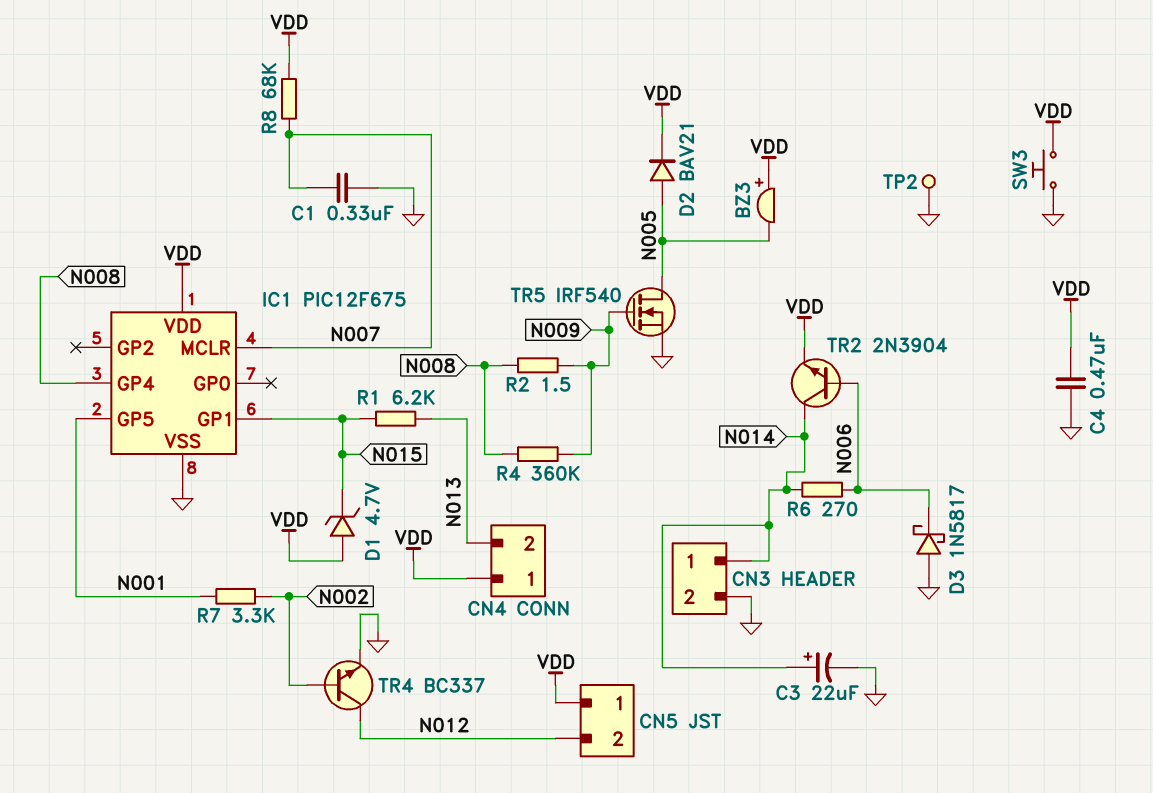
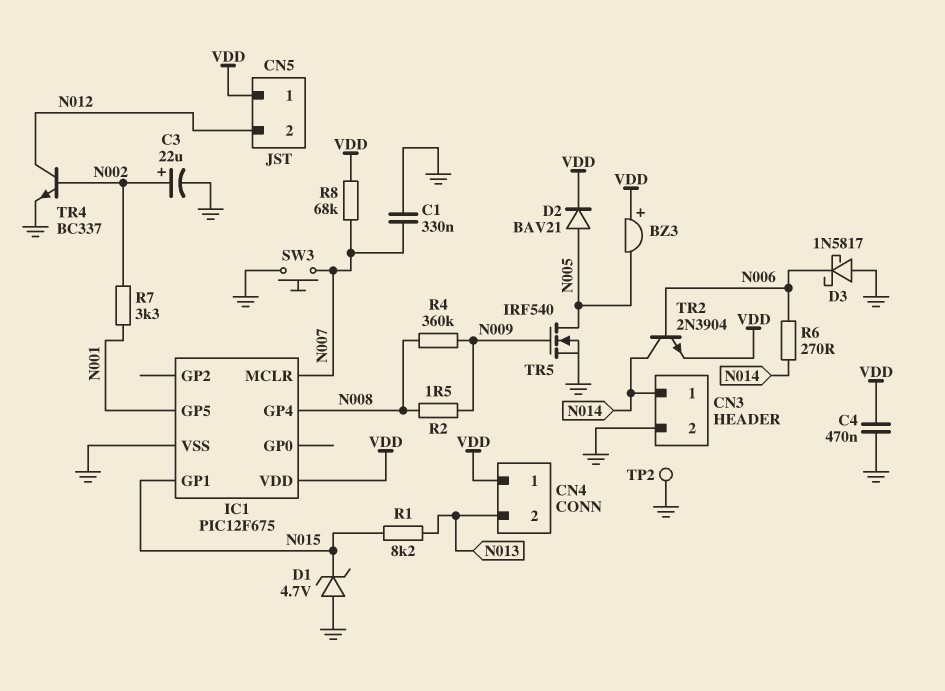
C3: 22uF (plus N014, minus GND) -> 22uF (plus N002, minus GND)
D1: zener 4.7V (A VDD, K N015) -> zener 4.7V (A GND, K N015)
R1: 6.2k (N013, N015) -> 8.2k (N013, N015)
SW3: button (GND, VDD) -> button (GND, N007)

